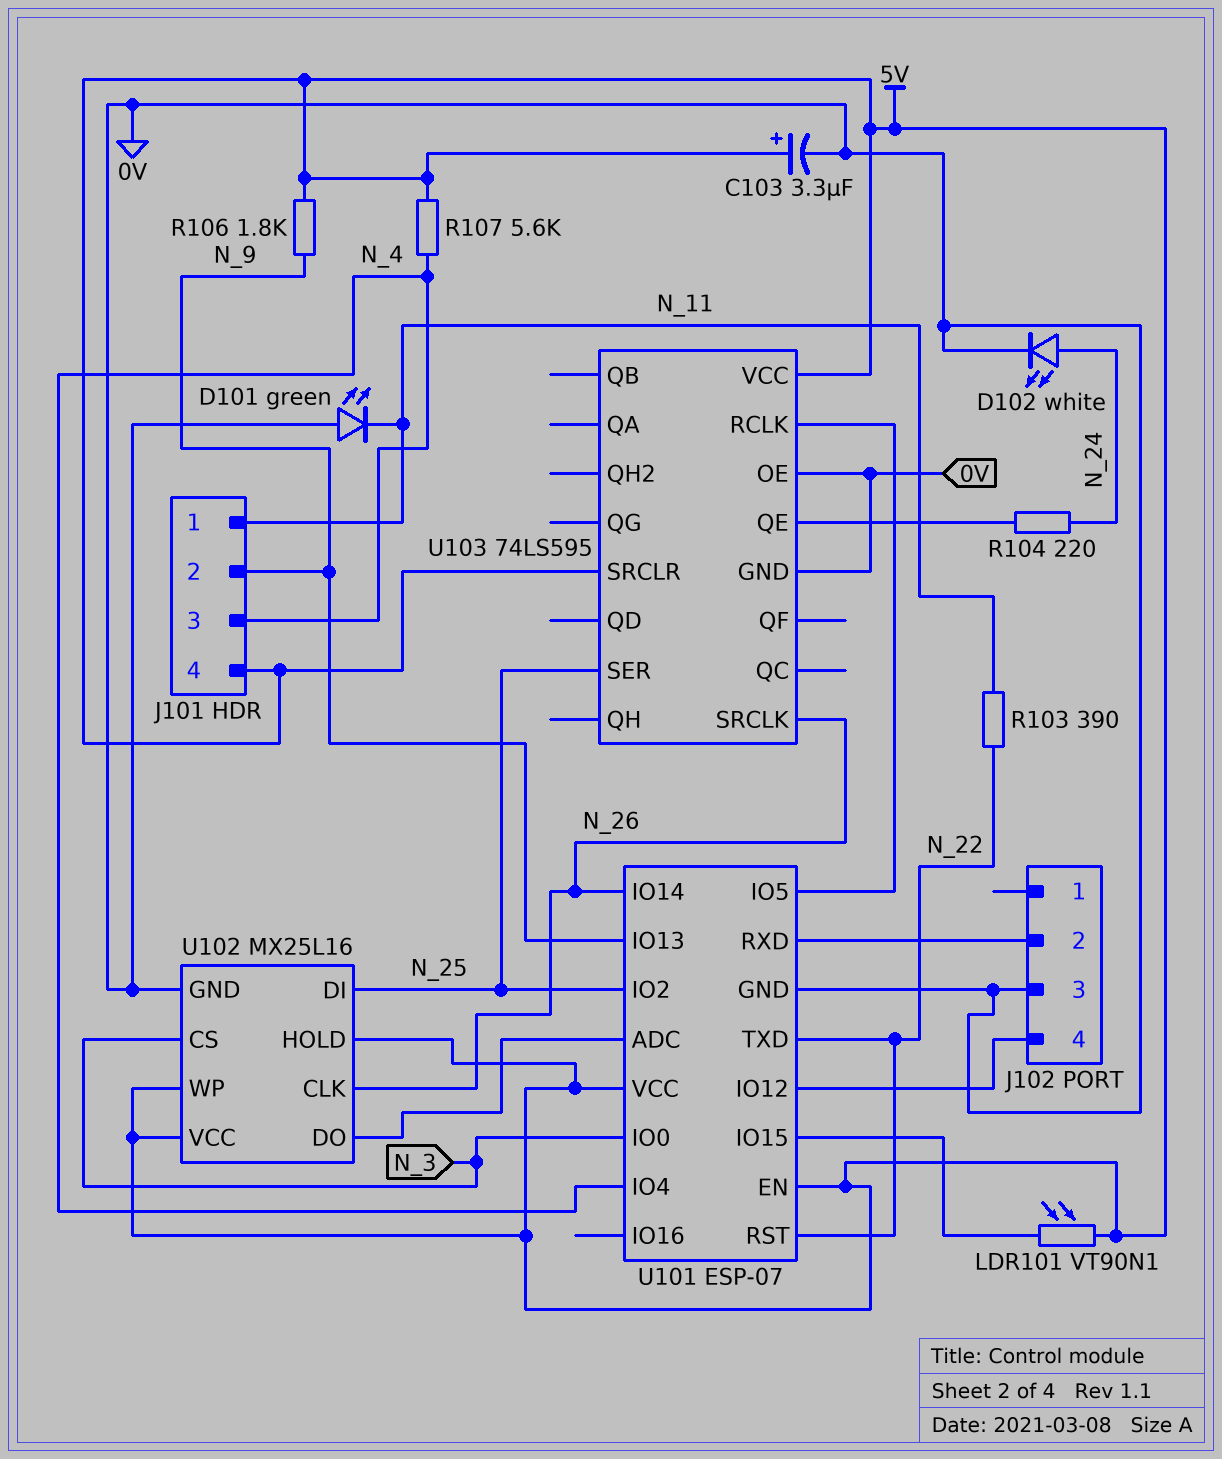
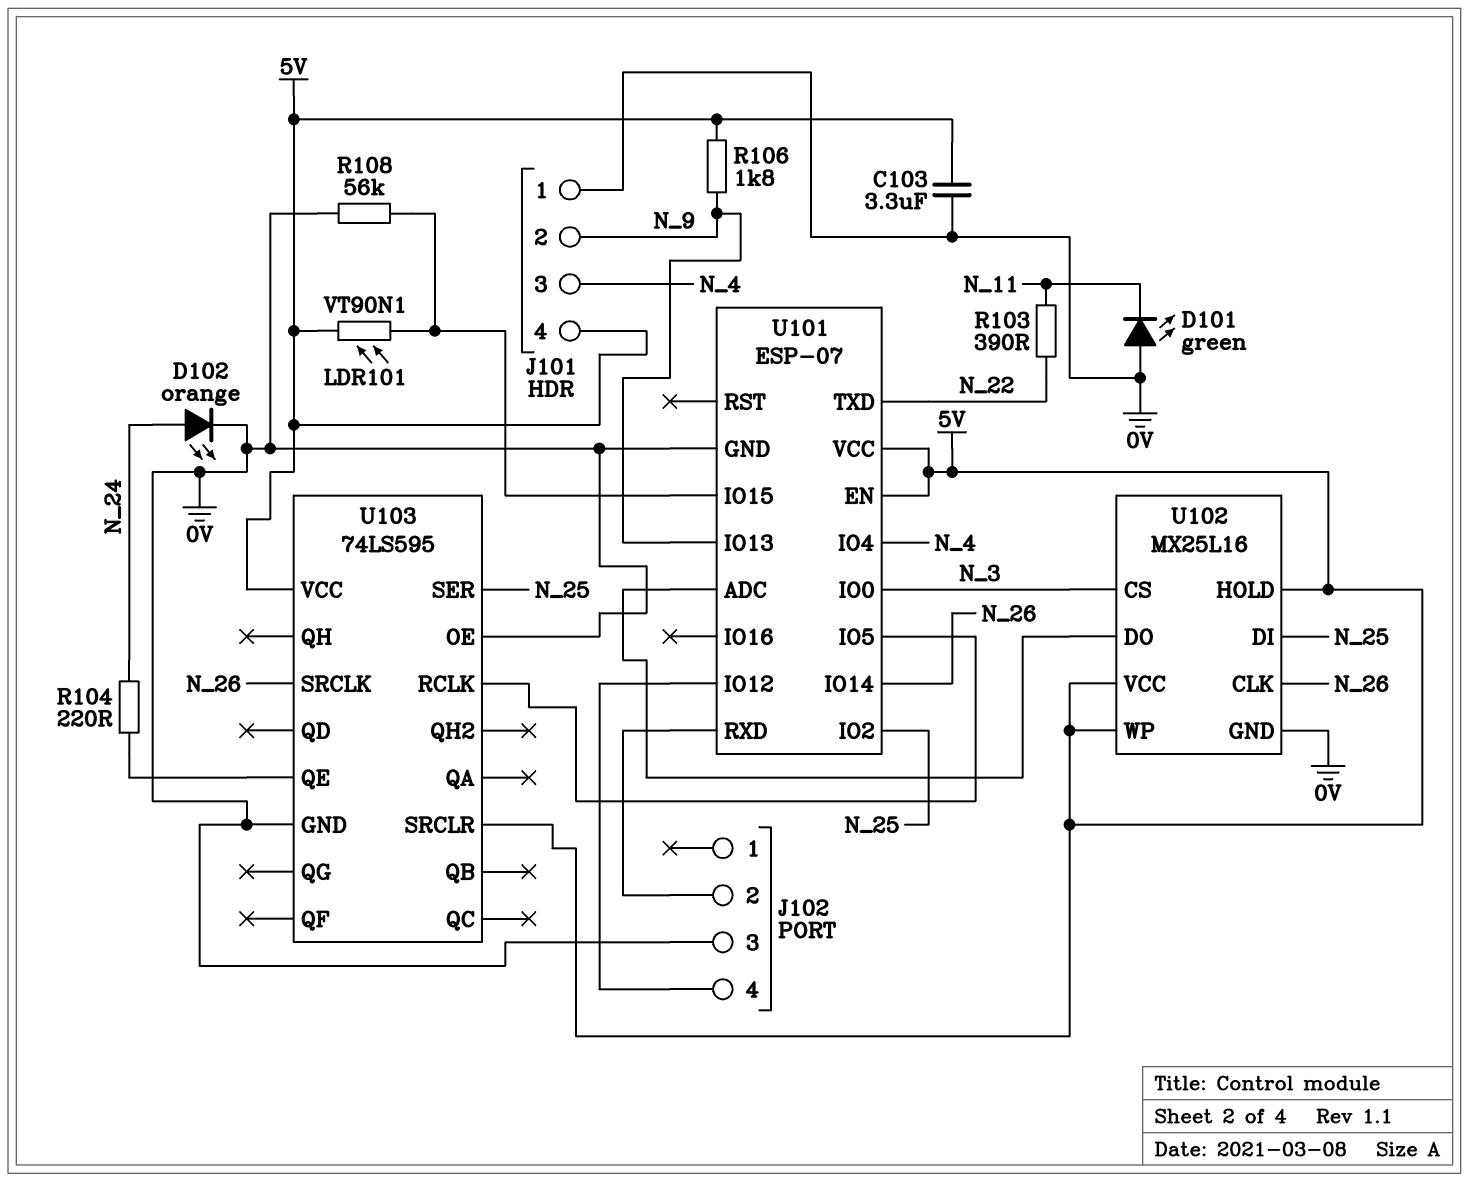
C103: 3.3uF (plus 5V, minus 0V) -> 3.3uF (0V, 5V)
D102: LED white (A N_24, K 0V) -> LED orange (A N_24, K 0V)
J101 pin 1: N_11 -> 0V
R107: 5.6k (5V, N_4) -> none
R108: none -> 56k (0V, U101/IO15)
U101 pin RST: N_22 -> none

